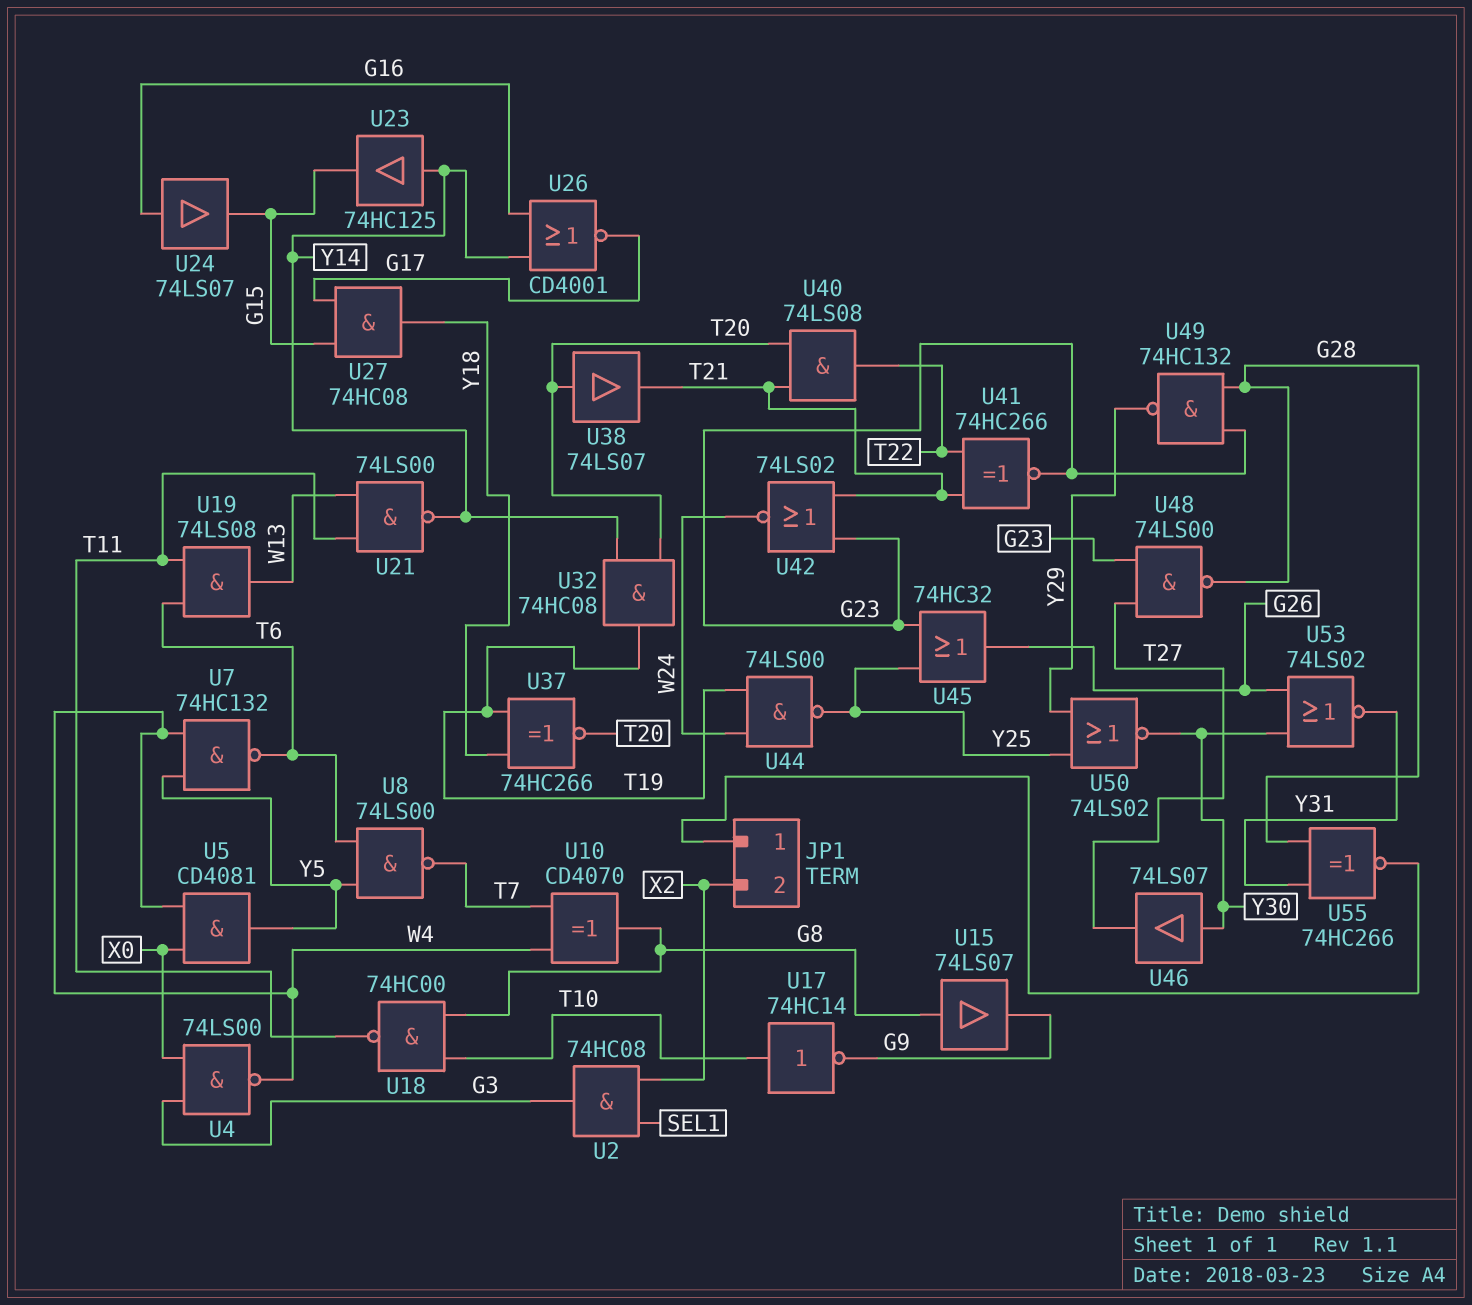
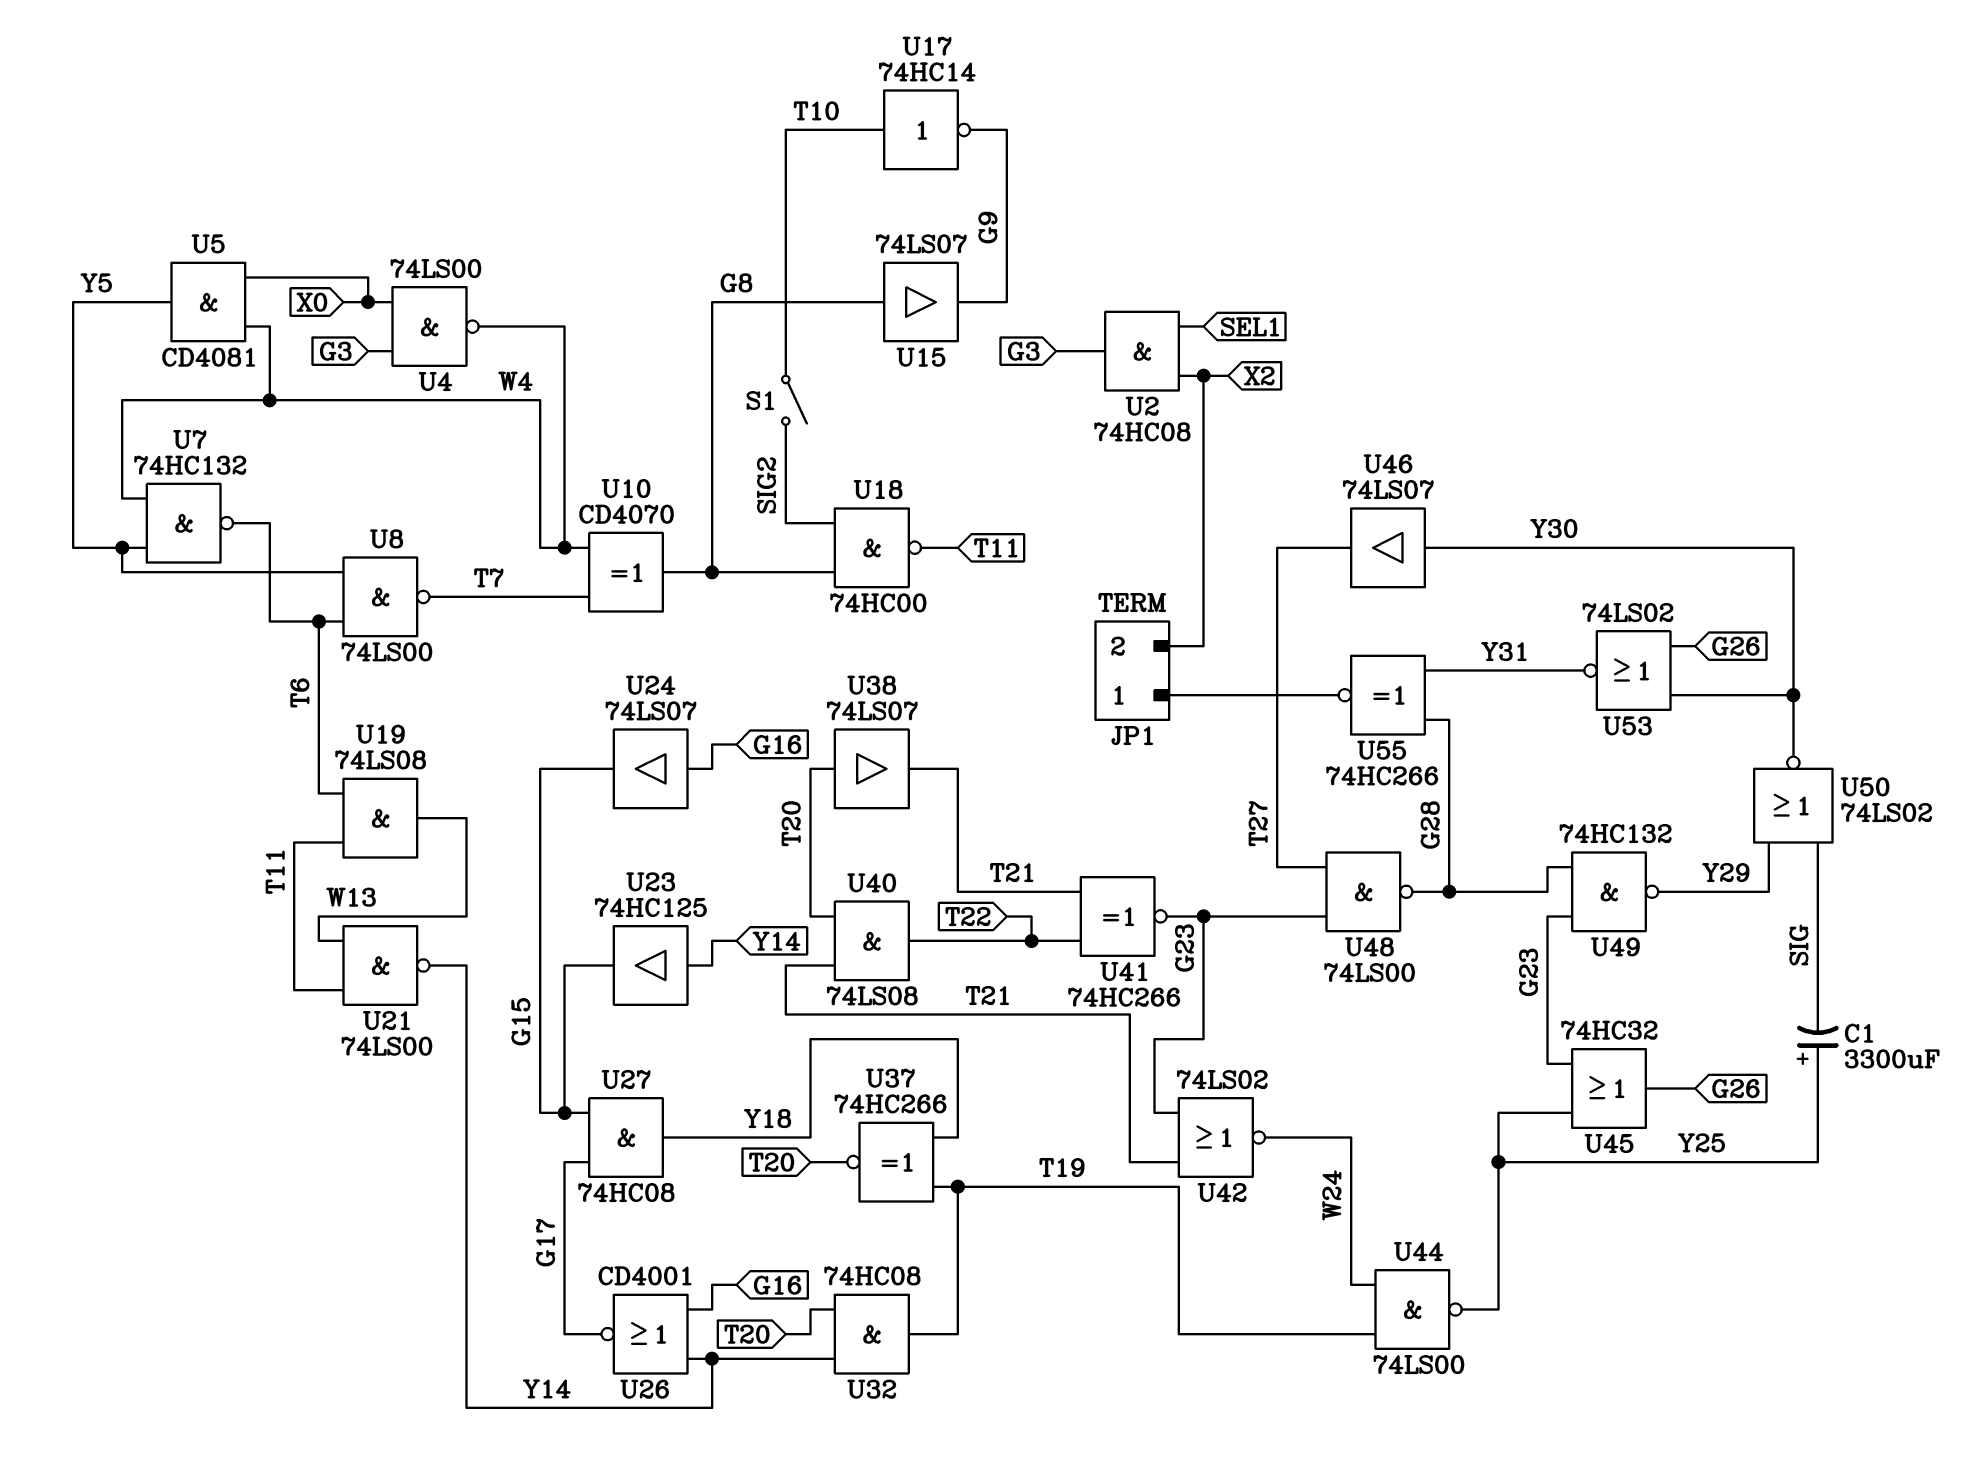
C1: none -> 3300uF (plus Y25, minus SIG)
S1: none -> switch (SIG2, T10)
U18: NAND 74HC00 (in G8, in T10, out T11) -> NAND 74HC00 (in G8, in SIG2, out T11)
U50: NOR 74LS02 (in Y25, in Y29, out Y30) -> NOR 74LS02 (in SIG, in Y29, out Y30)

